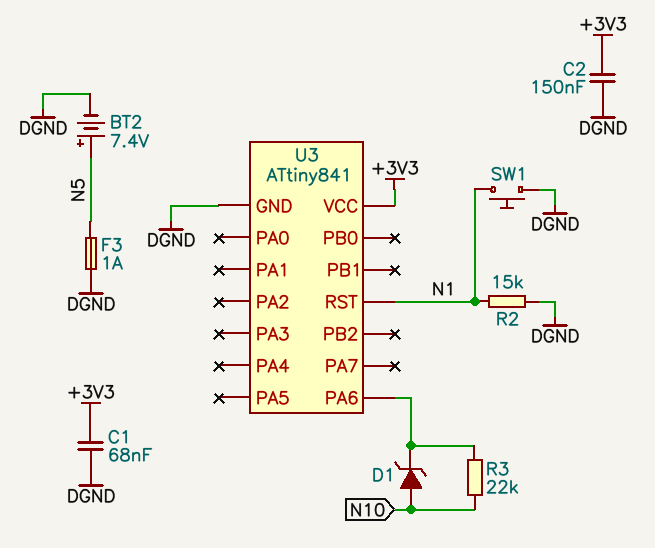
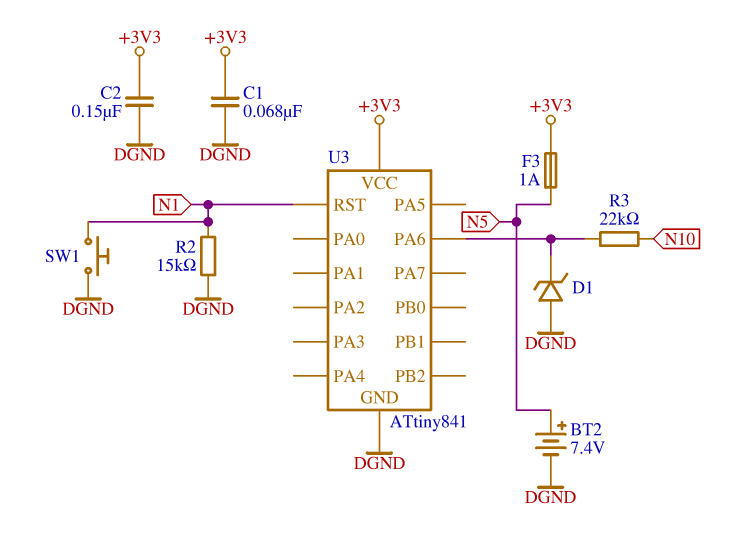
D1: zener (A N10, K U3/PA6) -> zener (A DGND, K U3/PA6)
F3: 1A (DGND, N5) -> 1A (+3V3, N5)

